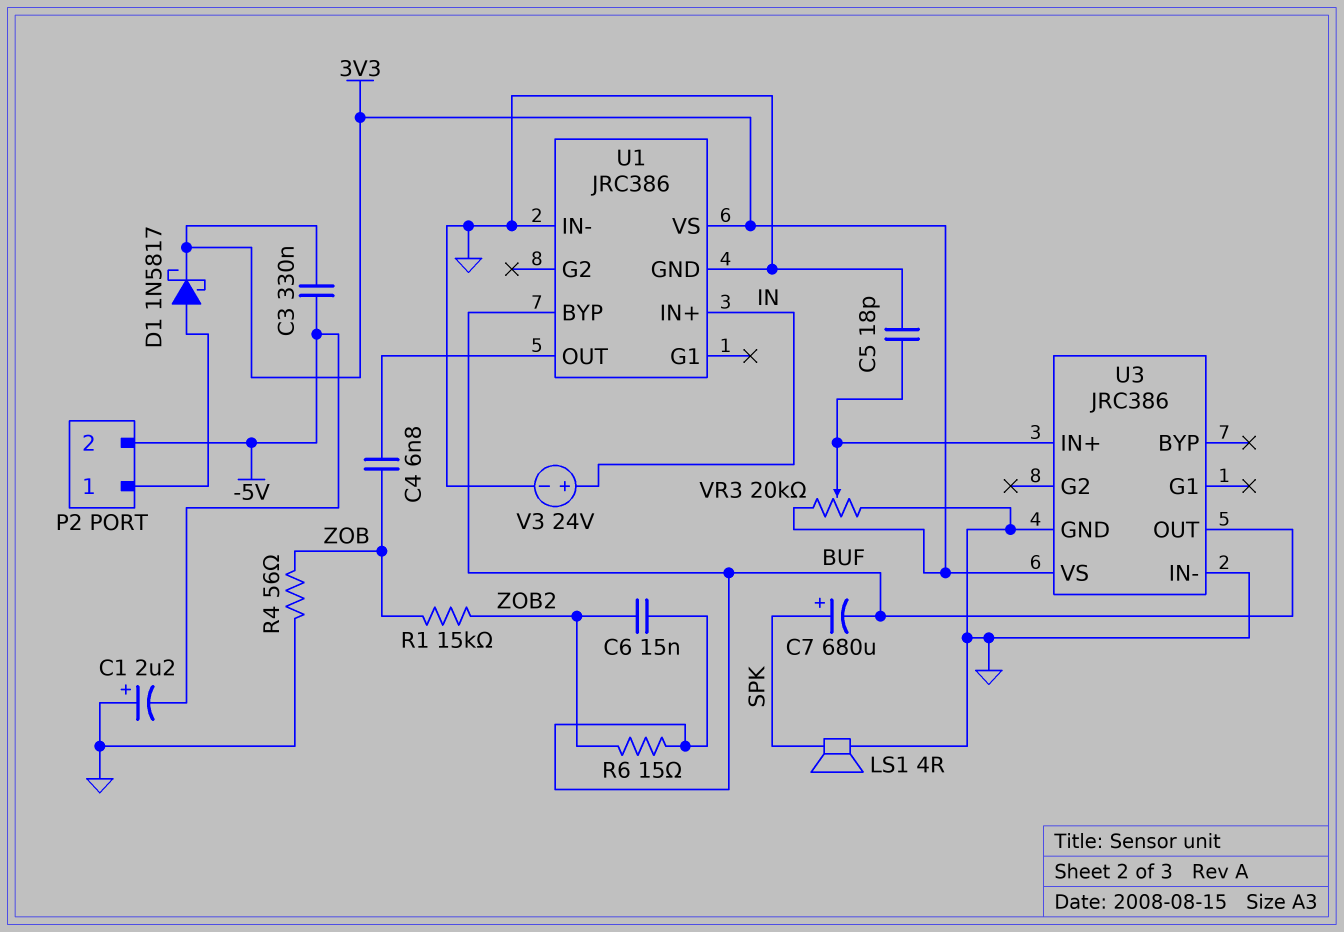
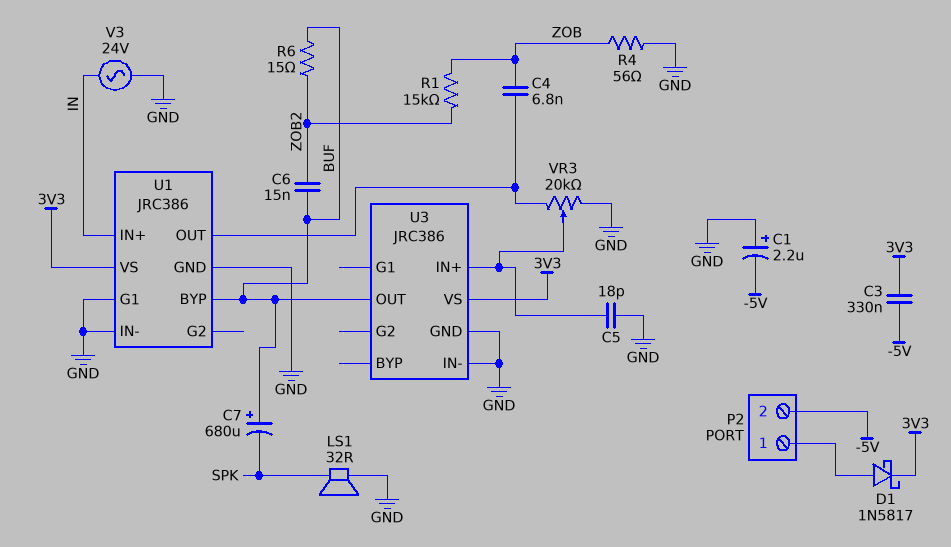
C7: 680uF (plus SPK, minus BUF) -> 680uF (plus BUF, minus SPK)
LS1: speaker 4R (GND, SPK) -> speaker 32R (GND, SPK)
U1 pin G1: none -> GND
V3: 24V (plus IN, minus GND) -> AC 24V (GND, IN)
VR3: 20k (3V3, GND, wiper U3/IN+) -> 20k (GND, U1/OUT, wiper U3/IN+)

